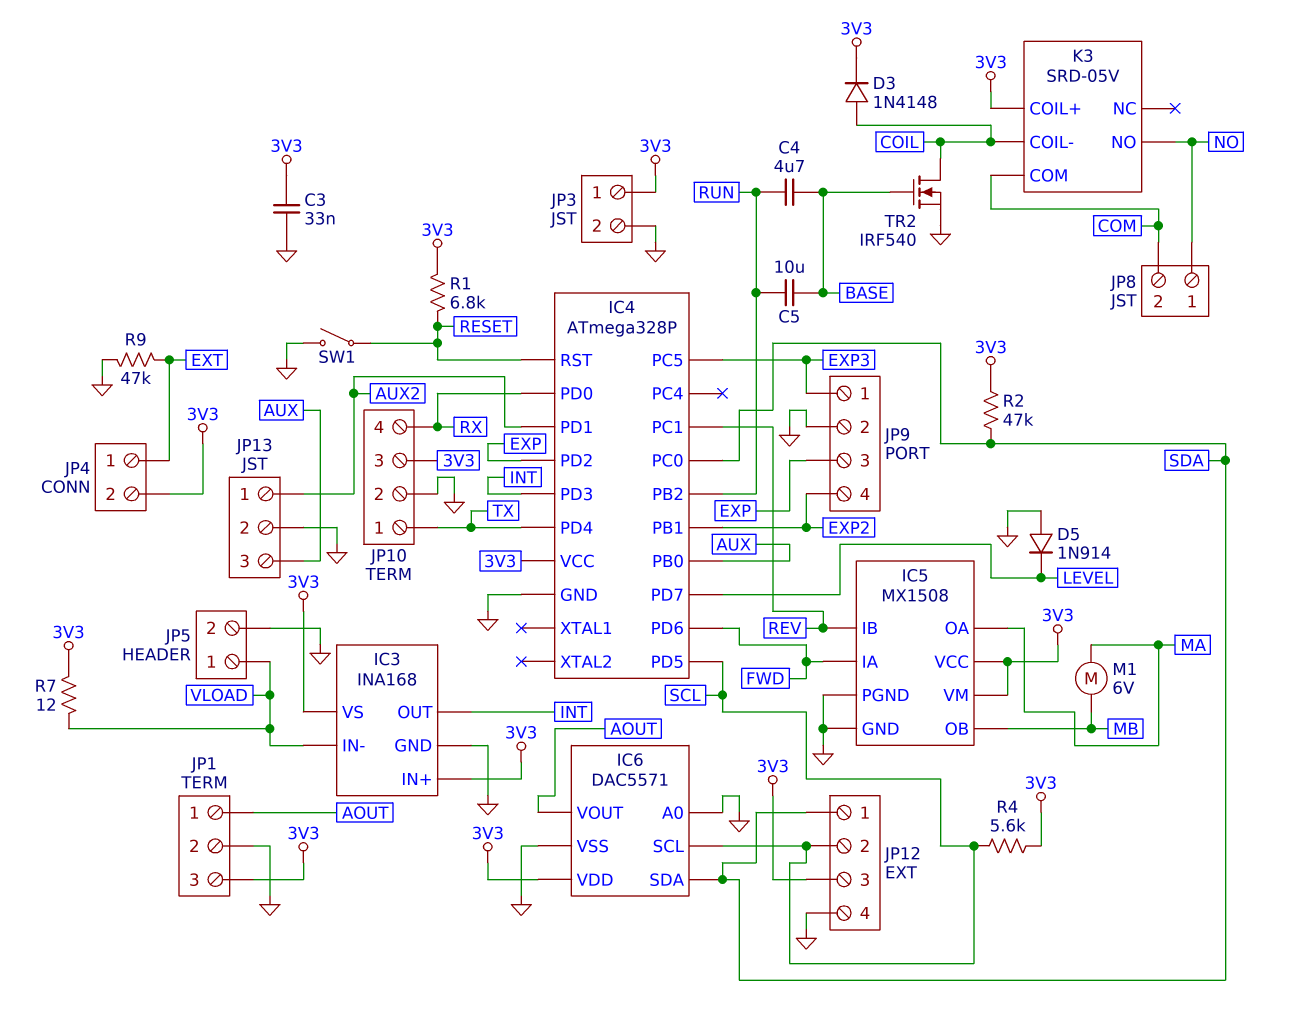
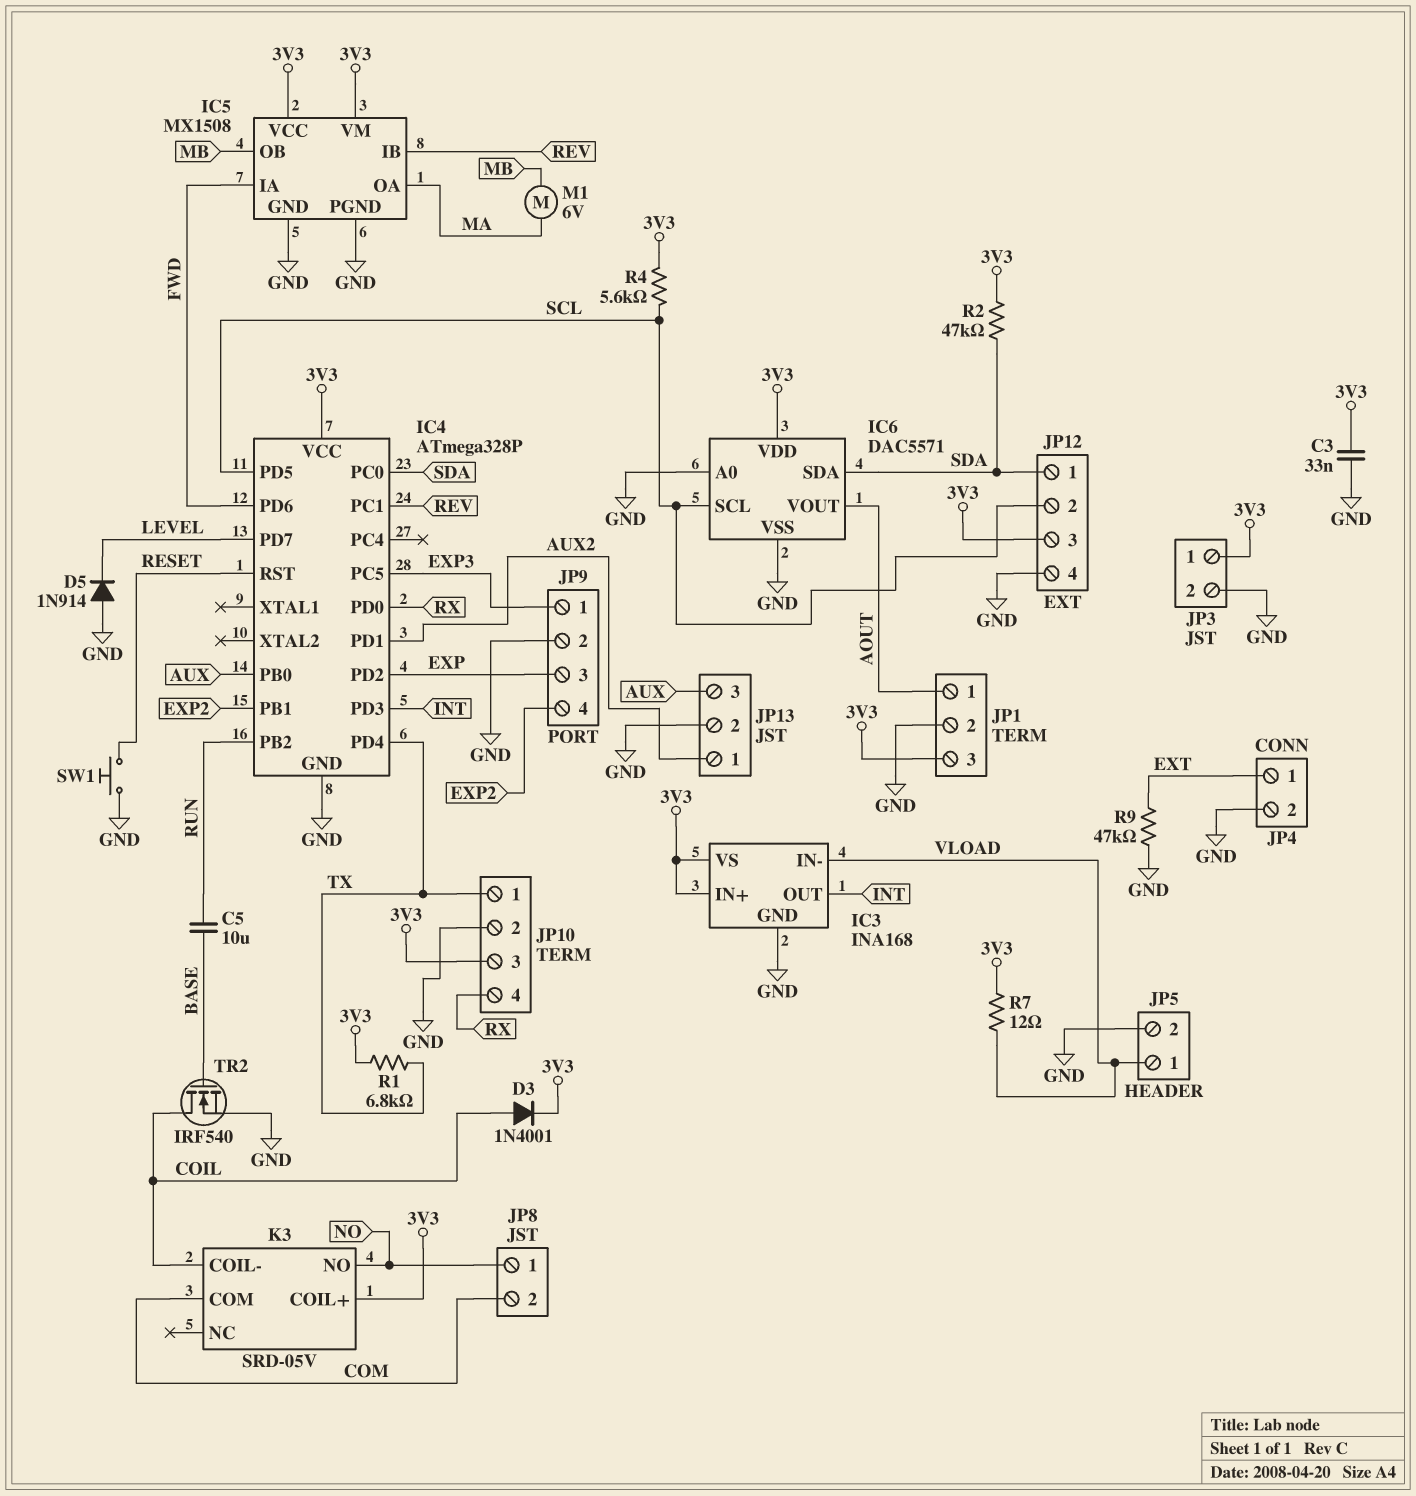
C4: 4.7uF (BASE, RUN) -> none
D3: diode 1N4148 (A COIL, K 3V3) -> diode 1N4001 (A COIL, K 3V3)
JP4 pin 2: 3V3 -> GND
R1: 6.8k (3V3, RESET) -> 6.8k (3V3, TX)
SW1: switch (GND, RESET) -> button (GND, RESET)

